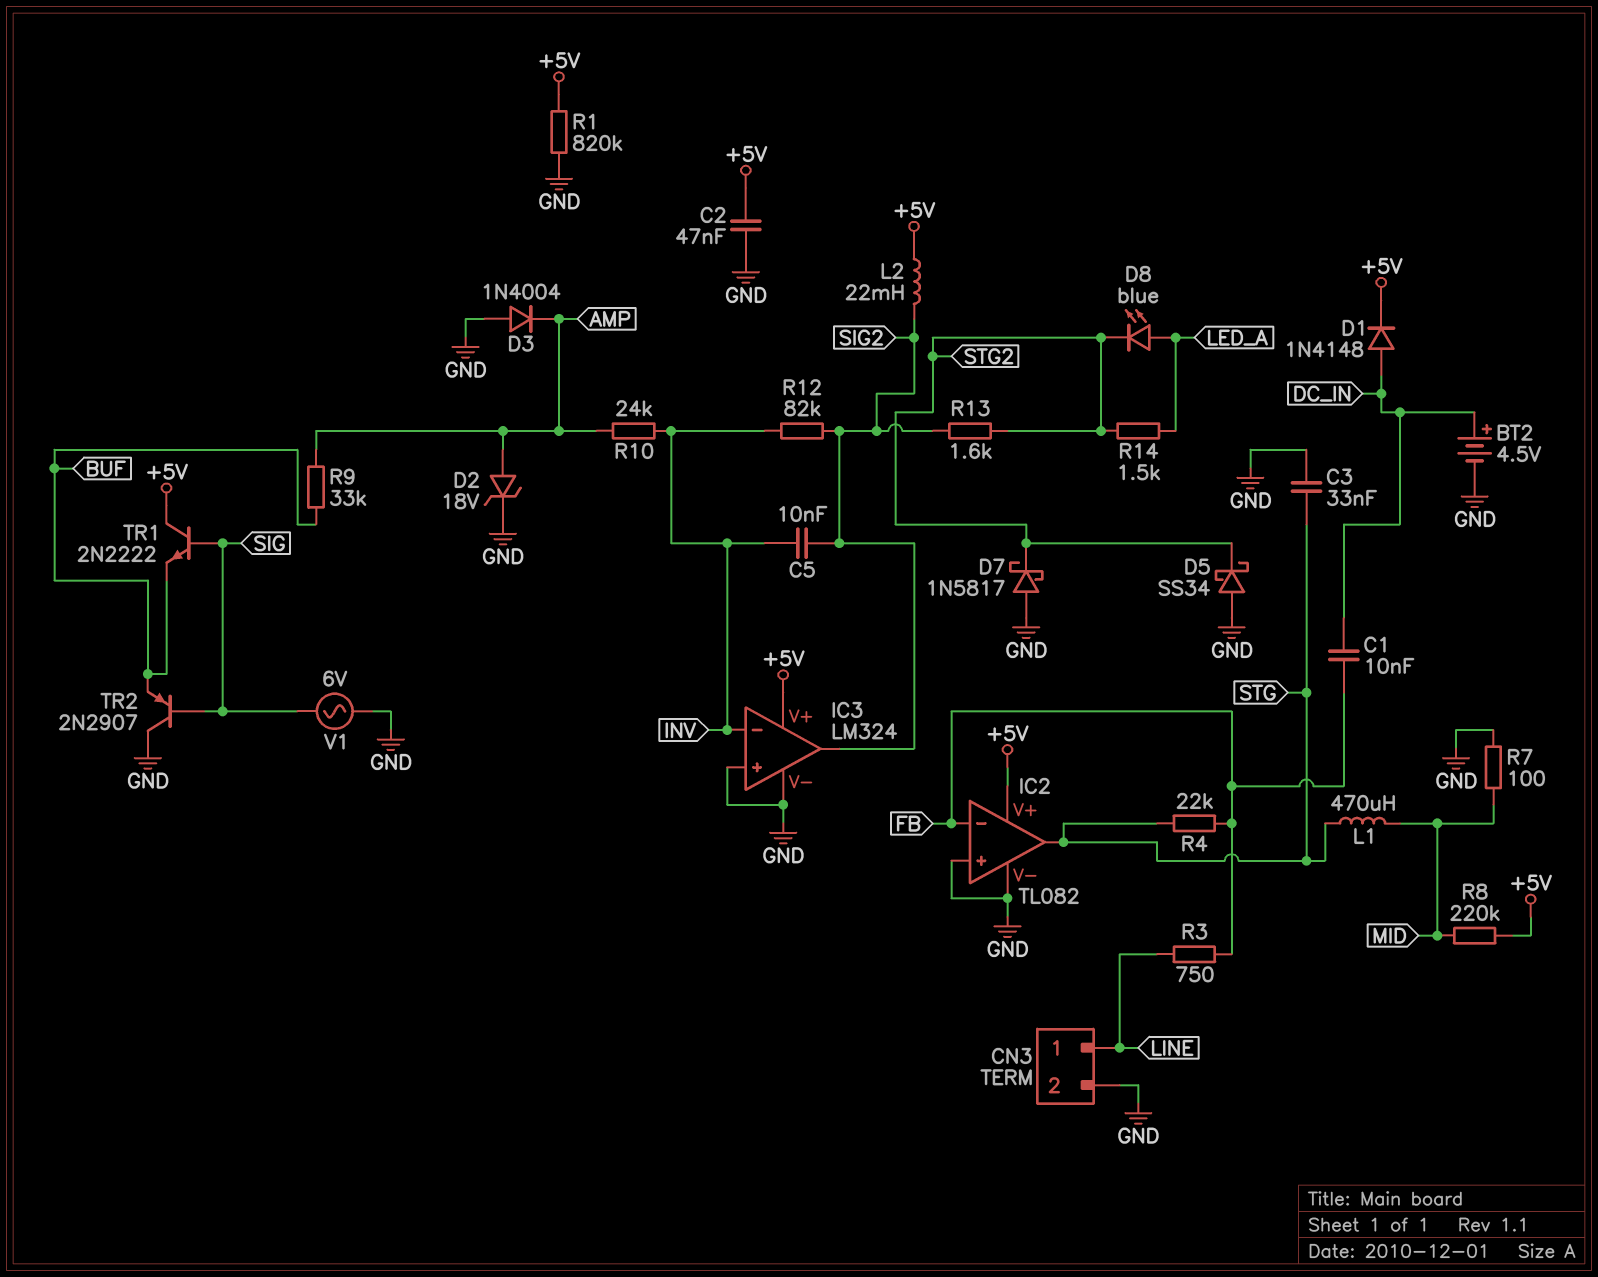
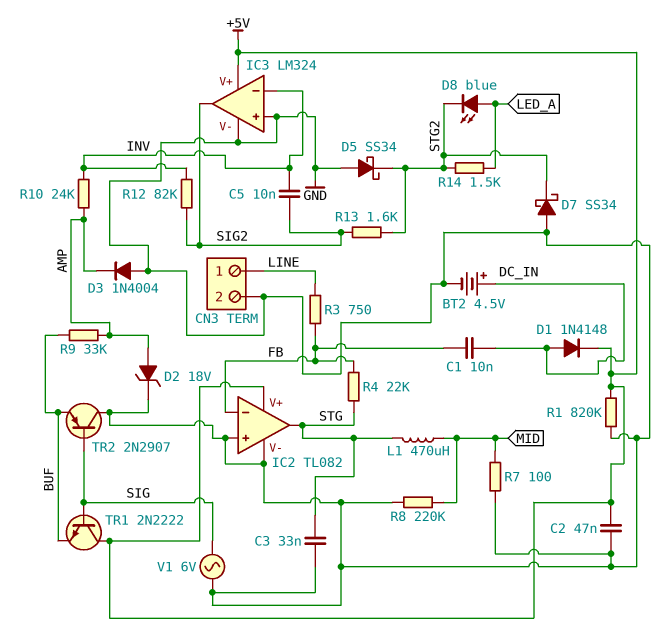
D7: schottky 1N5817 (A GND, K STG2) -> schottky SS34 (A GND, K STG2)
L2: 22mH (+5V, SIG2) -> none
R8: 220k (+5V, MID) -> 220k (GND, MID)

